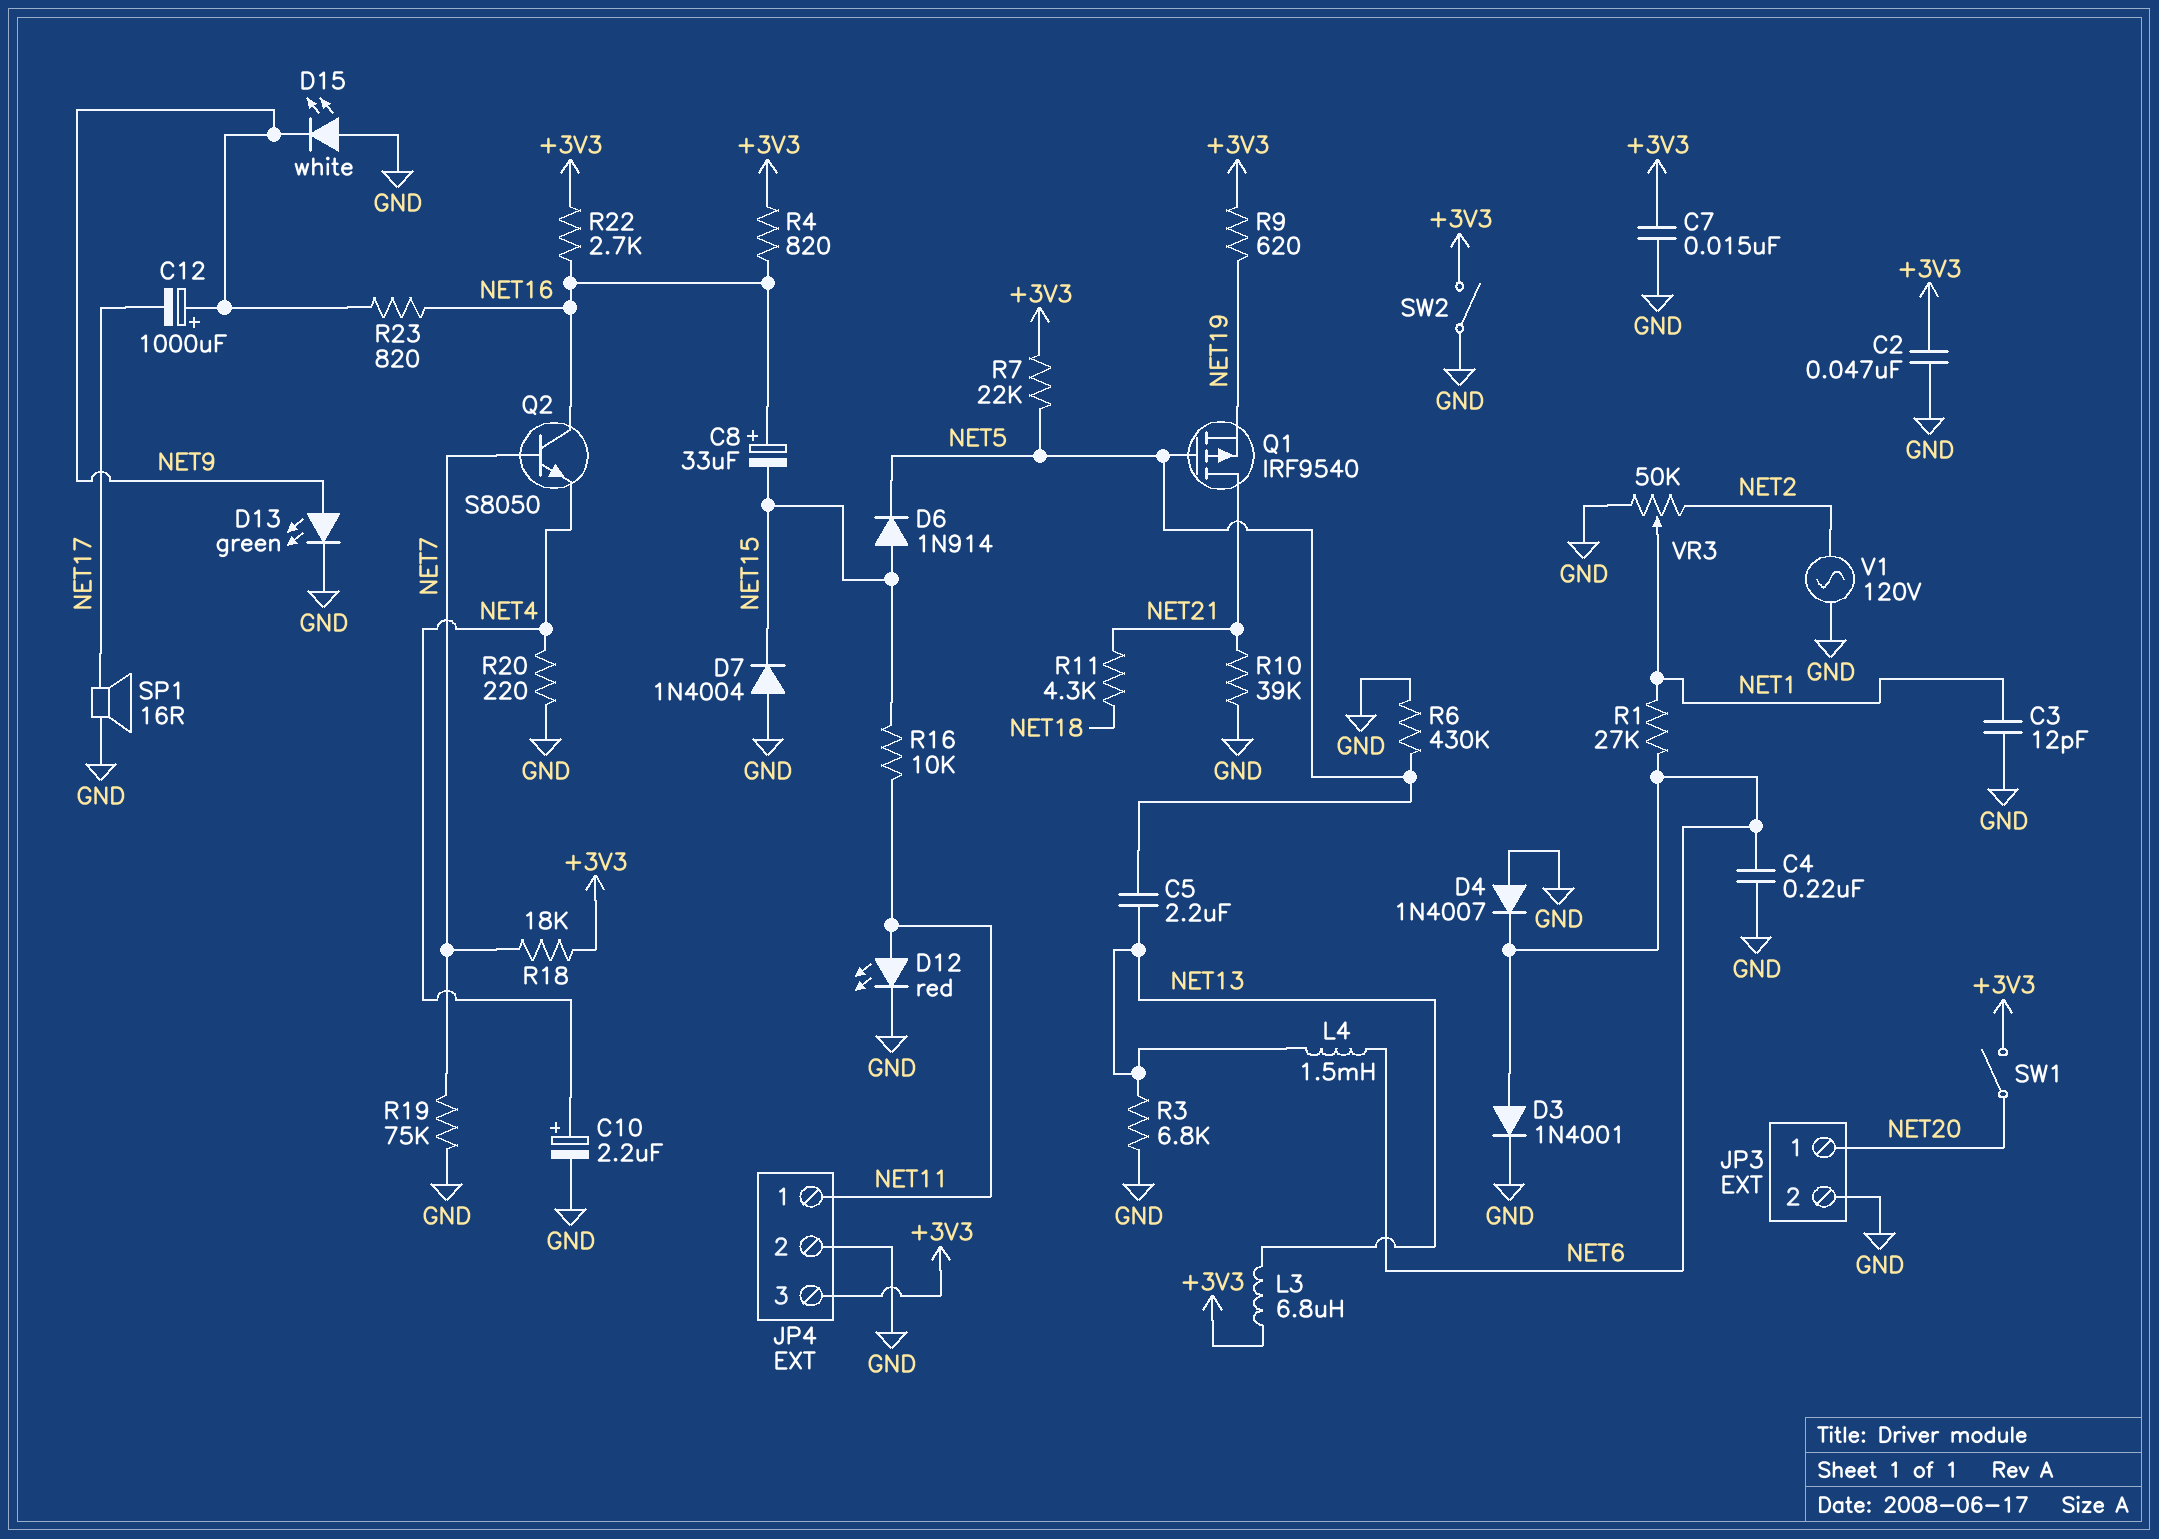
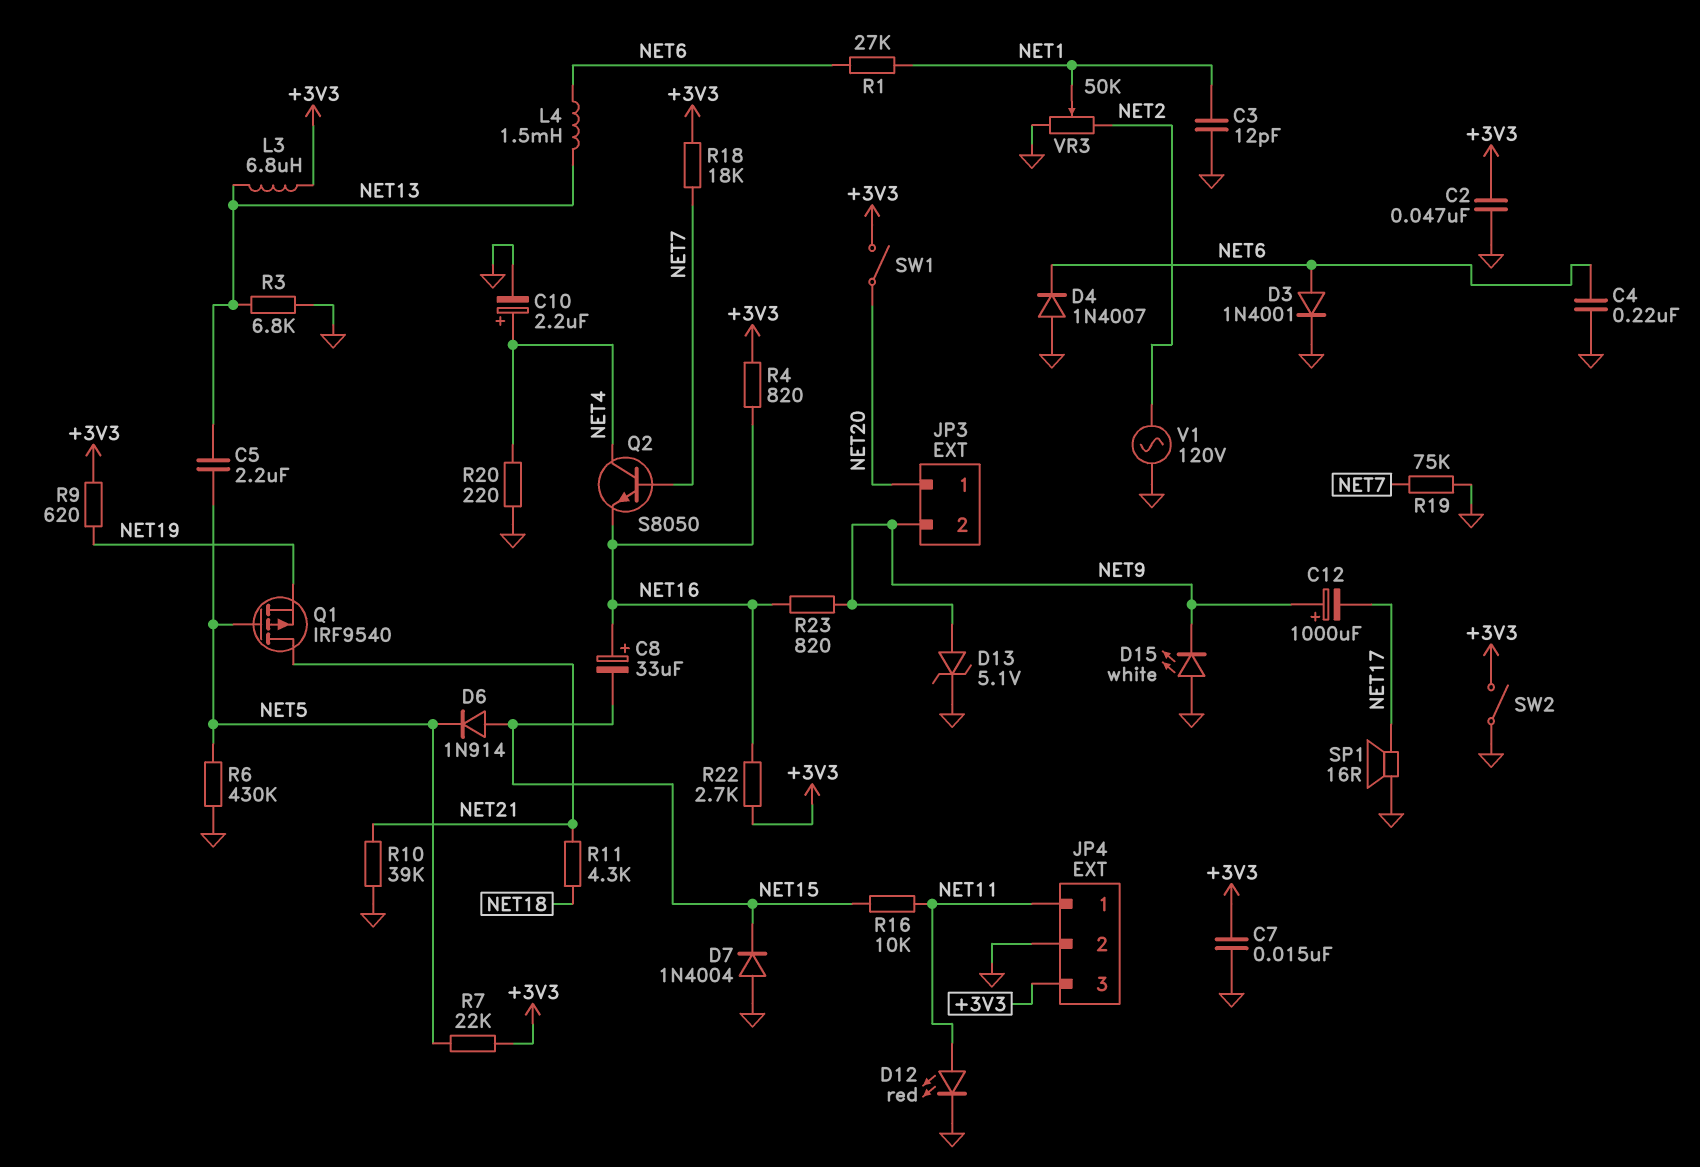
D13: LED green (A NET9, K GND) -> zener 5.1V (A NET9, K GND)
JP3 pin 2: GND -> NET9
Q2: NPN S8050 (B NET7, C NET16, E NET4) -> NPN S8050 (B NET7, C NET4, E NET16)

